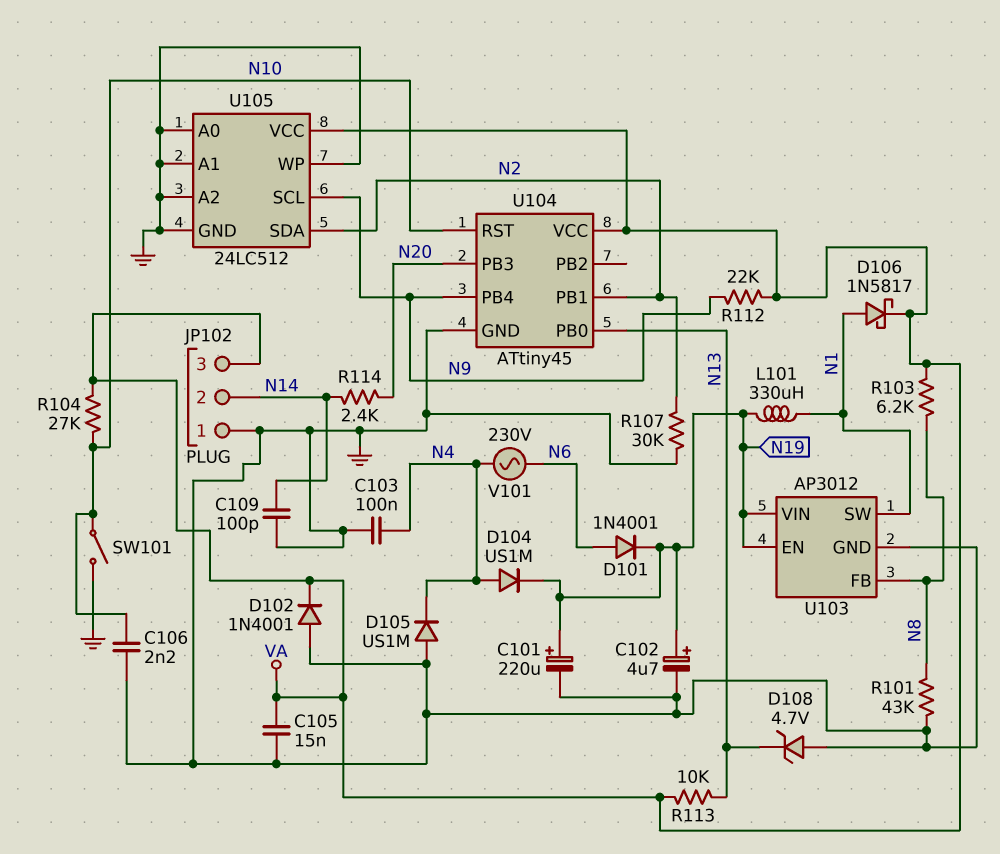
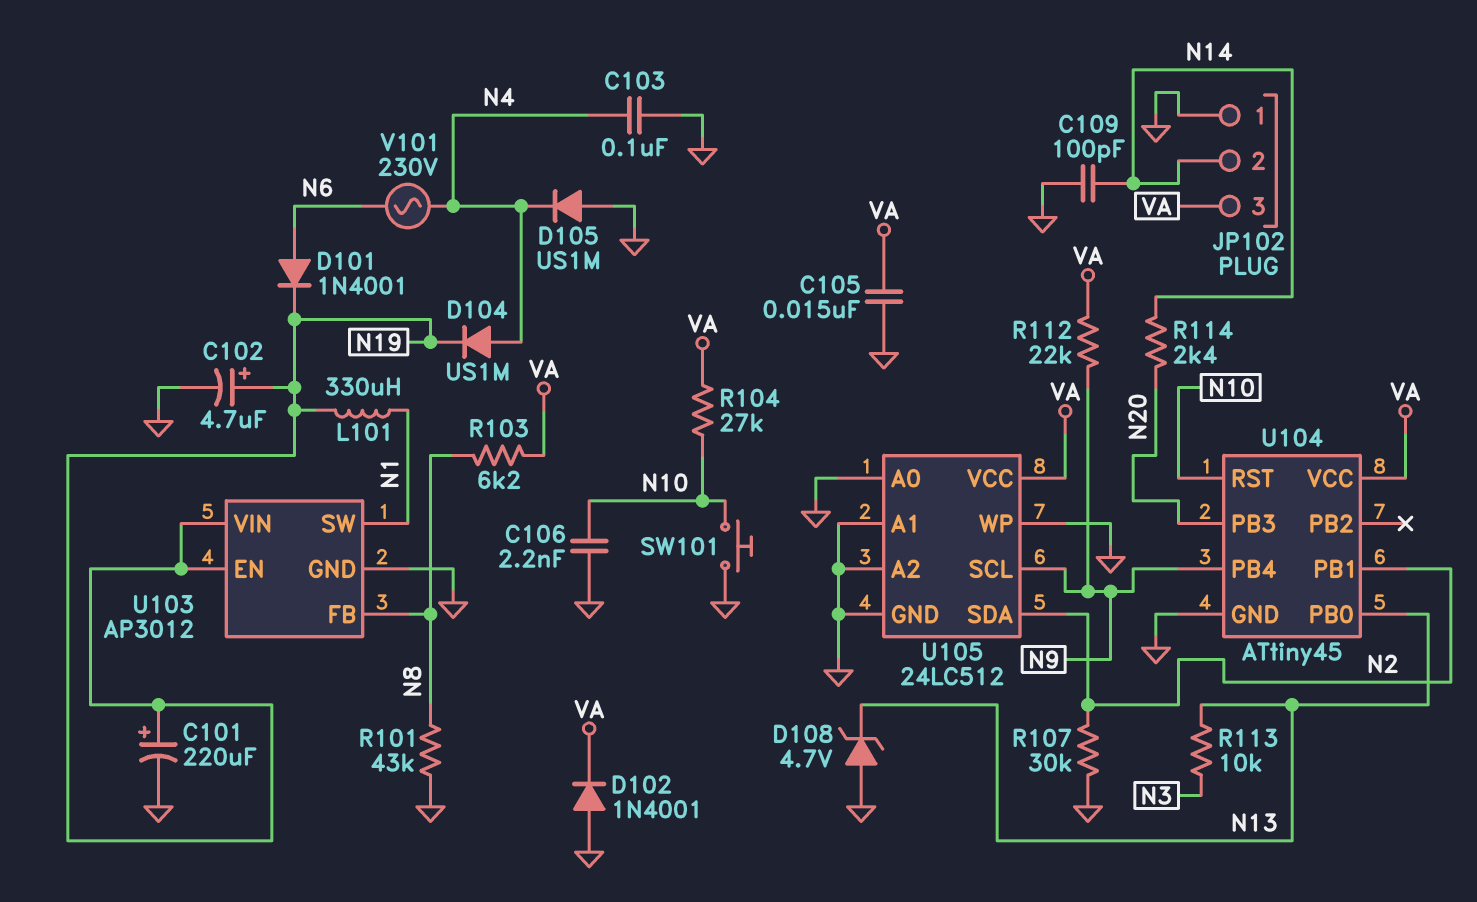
D106: schottky 1N5817 (A N1, K VA) -> none
R113: 10k (N13, VA) -> 10k (N3, N13)
SW101: switch (GND, N10) -> button (GND, N10)

